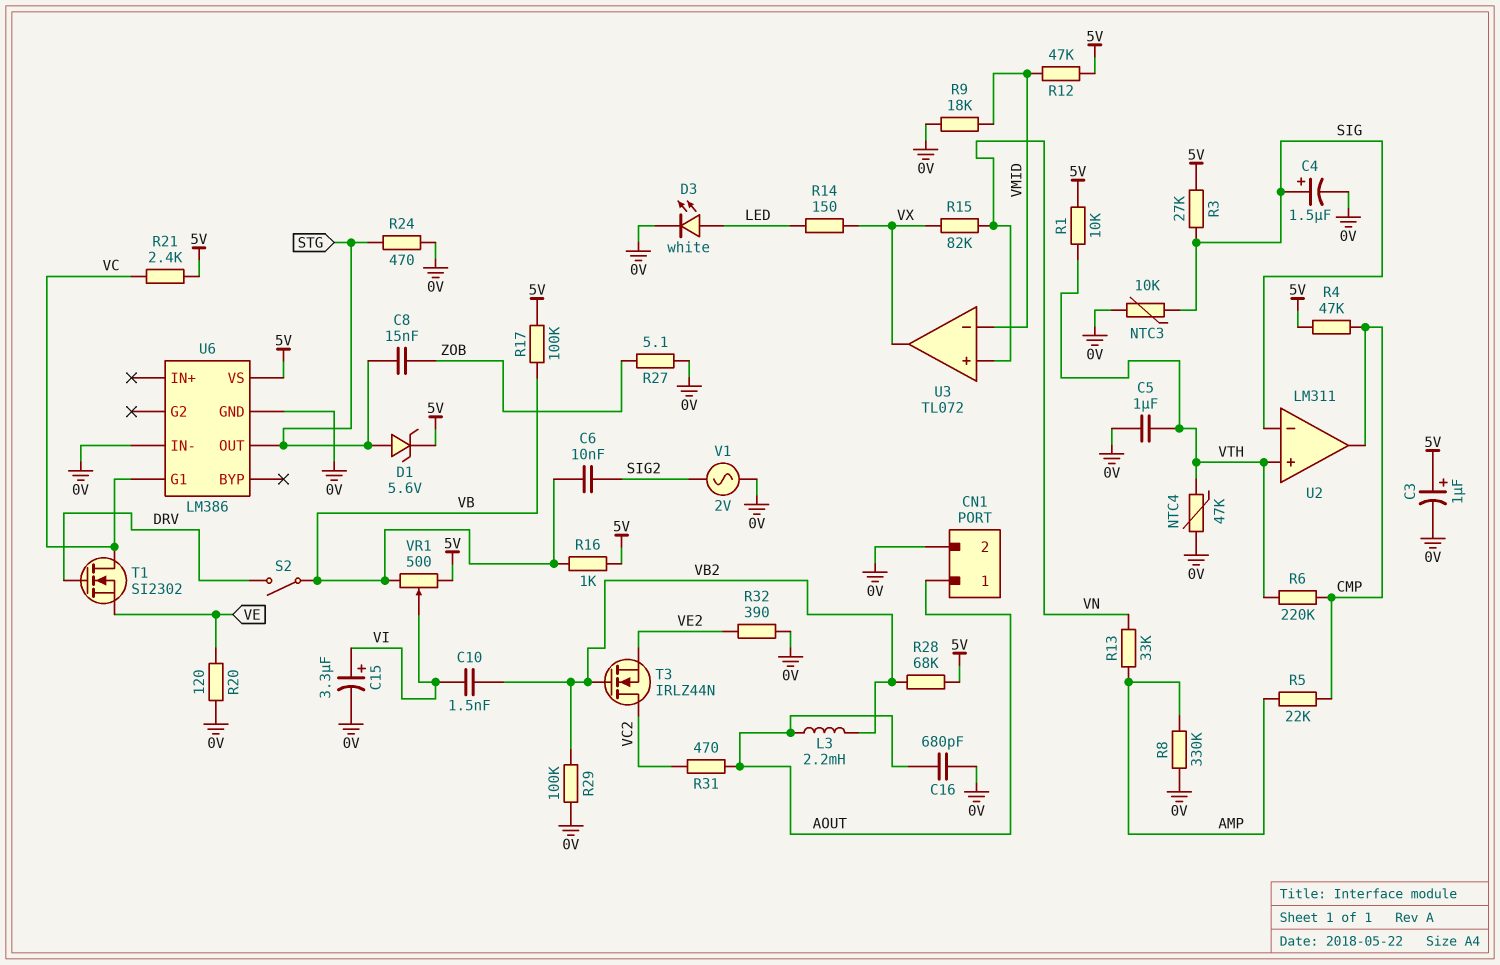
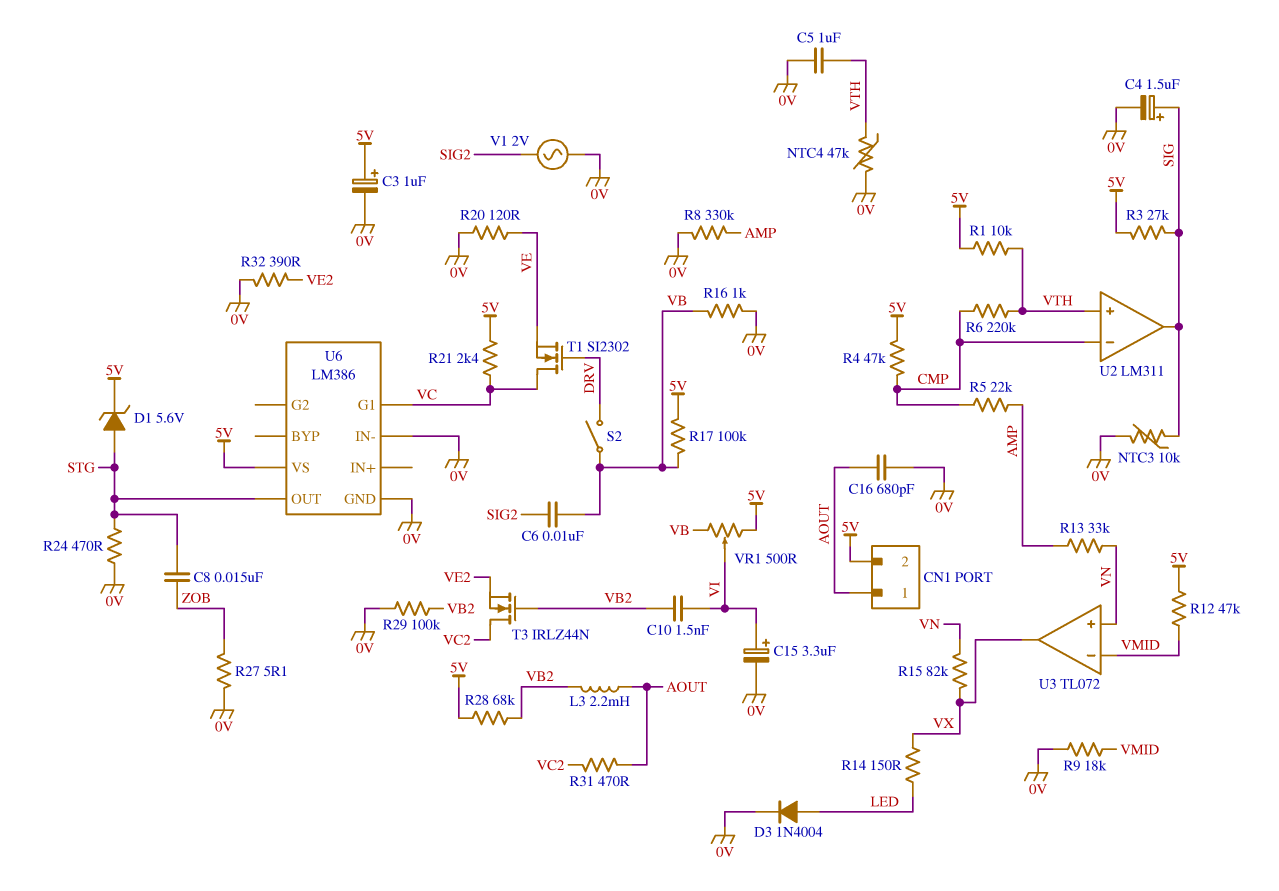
CN1 pin 2: 0V -> 5V
D3: LED white (A LED, K 0V) -> diode 1N4004 (A LED, K 0V)
R16: 1k (5V, VB) -> 1k (0V, VB)
U2 pin in-: SIG -> CMP
U2 pin out: CMP -> SIG

